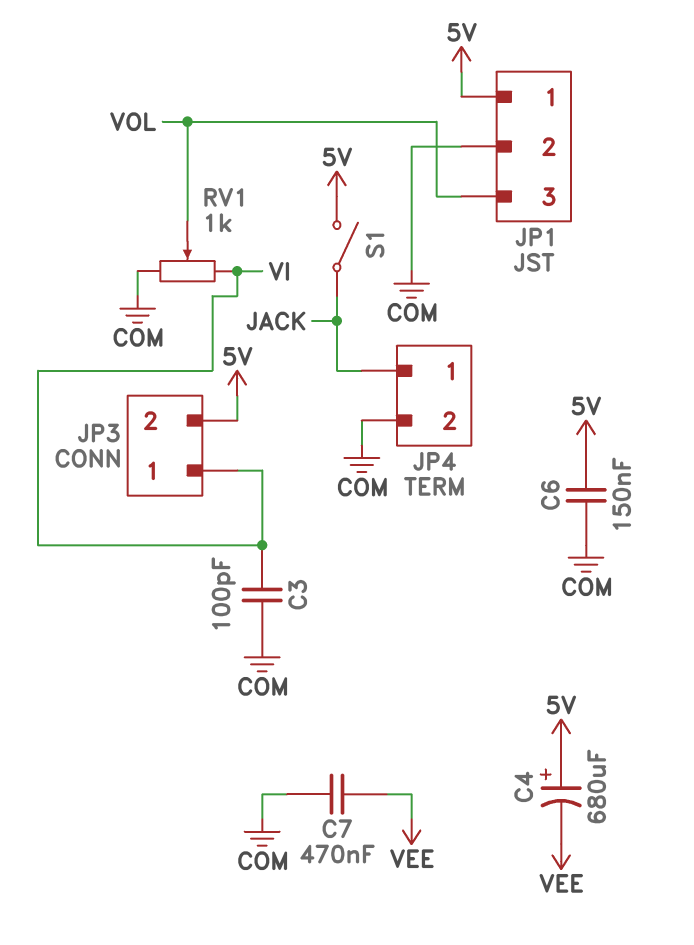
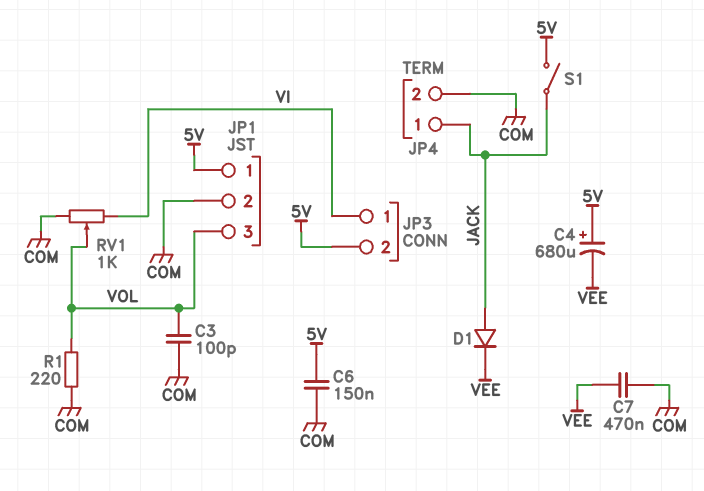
C3: 100pF (COM, VI) -> 100pF (COM, VOL)
D1: none -> diode (A JACK, K VEE)
R1: none -> 220 (COM, VOL)

